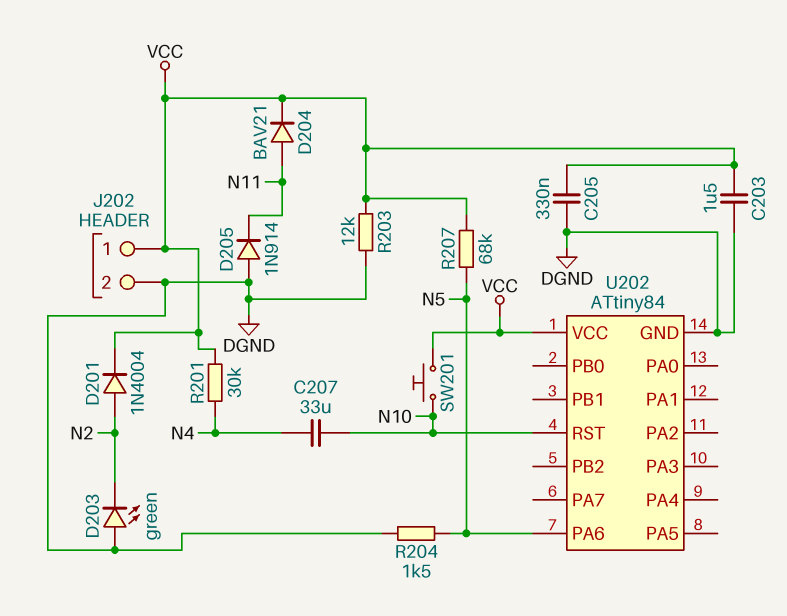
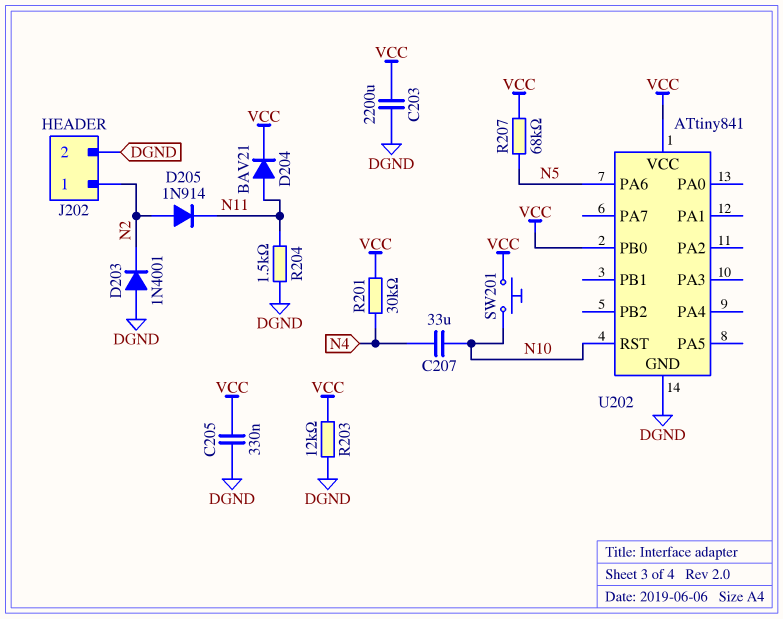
C203: 1.5uF (DGND, VCC) -> 2200uF (DGND, VCC)
D201: diode 1N4004 (A N2, K VCC) -> none
D203: LED green (A DGND, K N2) -> diode 1N4001 (A DGND, K N2)
D205: diode 1N914 (A DGND, K N11) -> diode 1N914 (A N2, K N11)
J202 pin 1: VCC -> N2
R204: 1.5k (DGND, N5) -> 1.5k (DGND, N11)
U202: ATtiny84 -> ATtiny841
U202 pin PB0: none -> VCC

